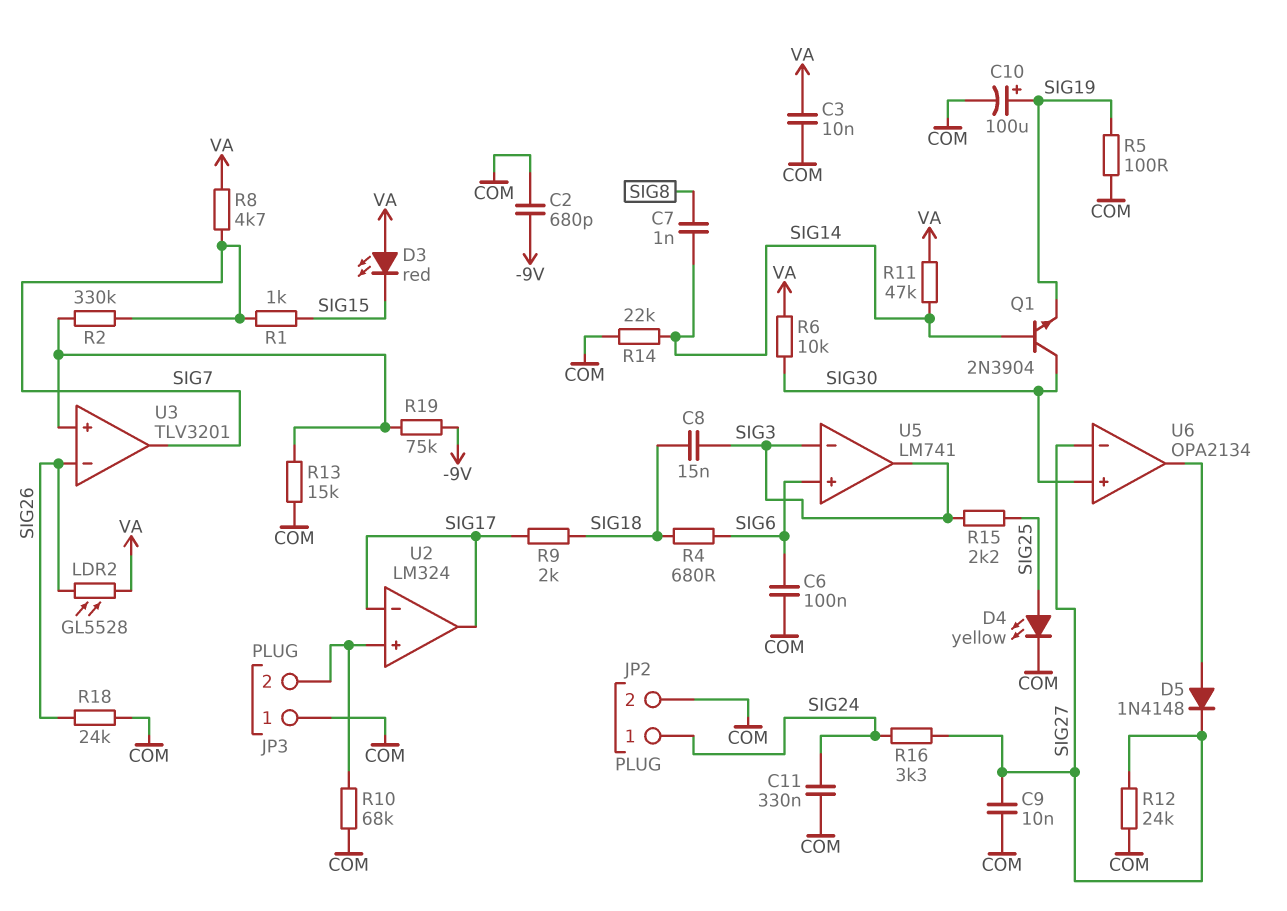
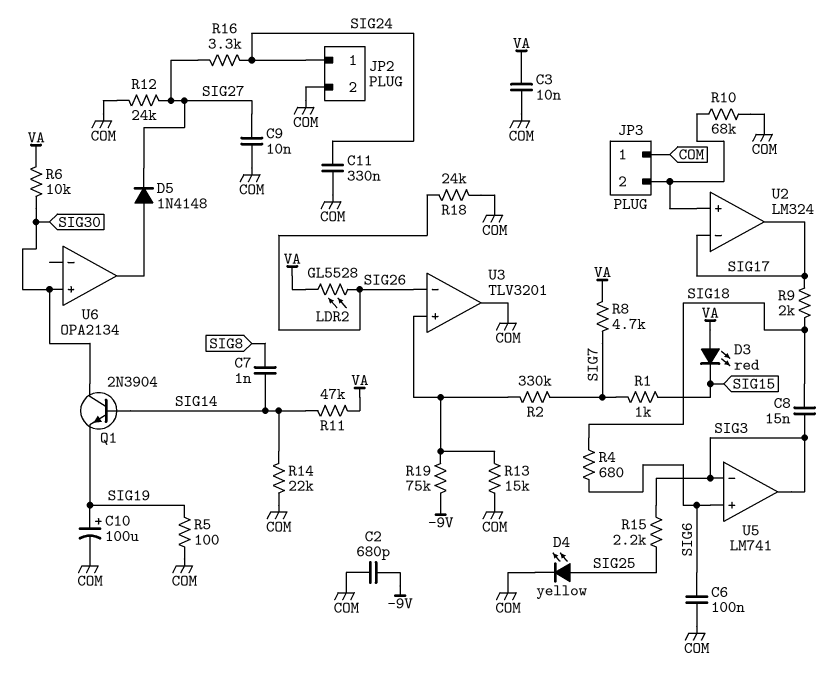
U3 pin out: SIG7 -> COM
U6 pin in-: SIG27 -> none

